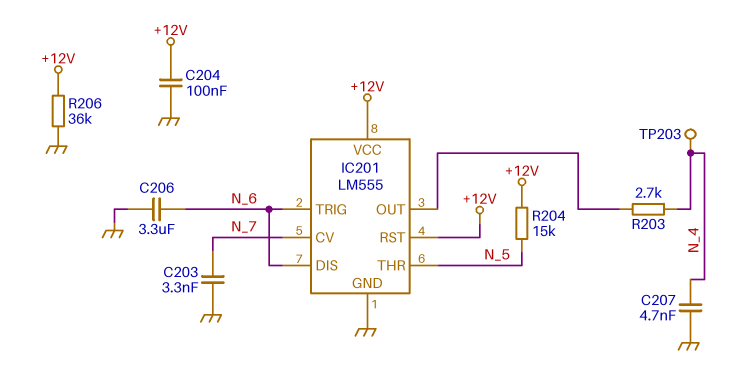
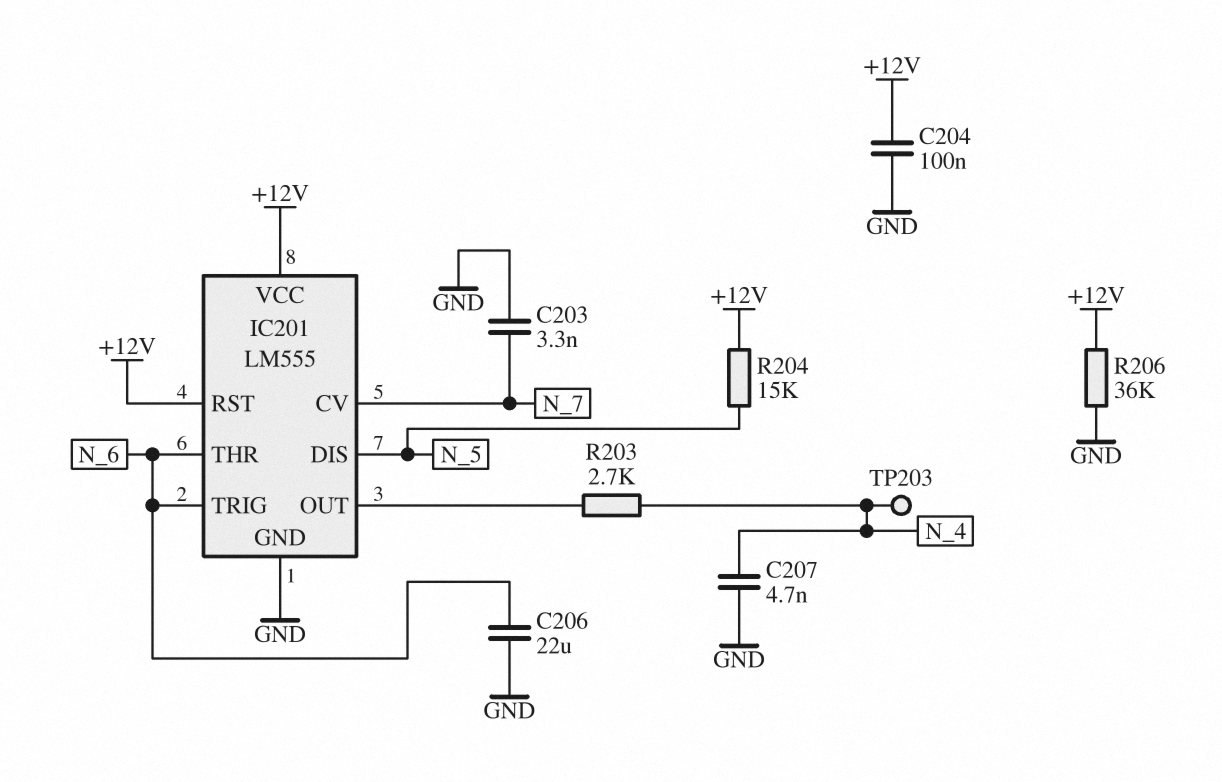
C206: 3.3uF (GND, N_6) -> 22uF (GND, N_6)
IC201 pin DIS: N_6 -> N_5
IC201 pin THR: N_5 -> N_6

